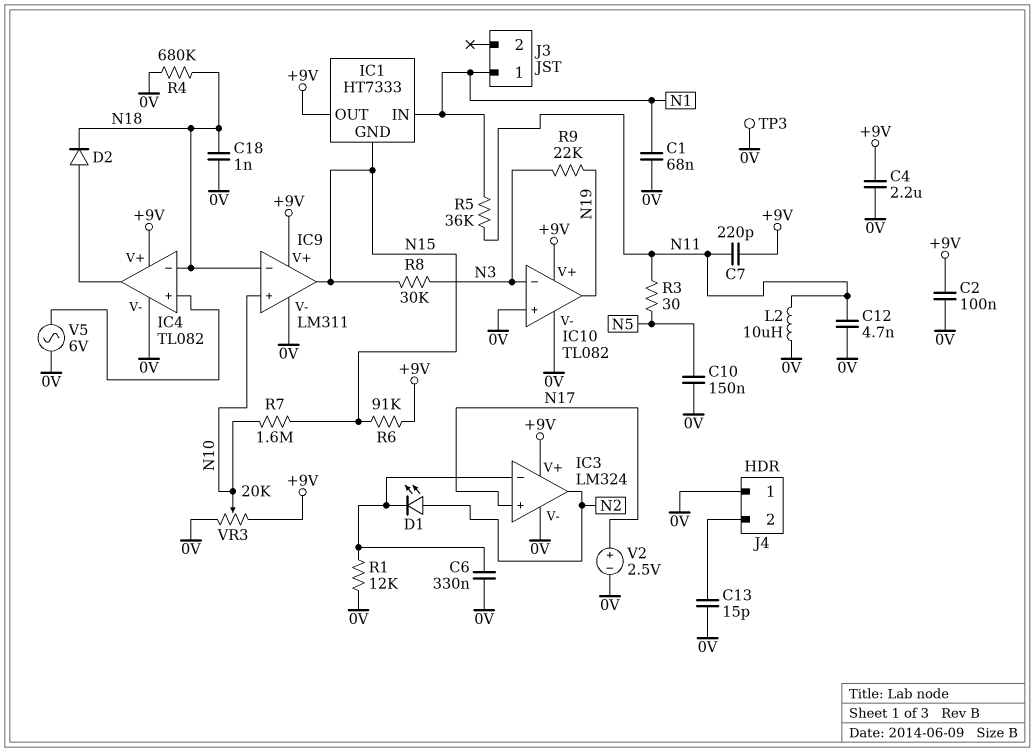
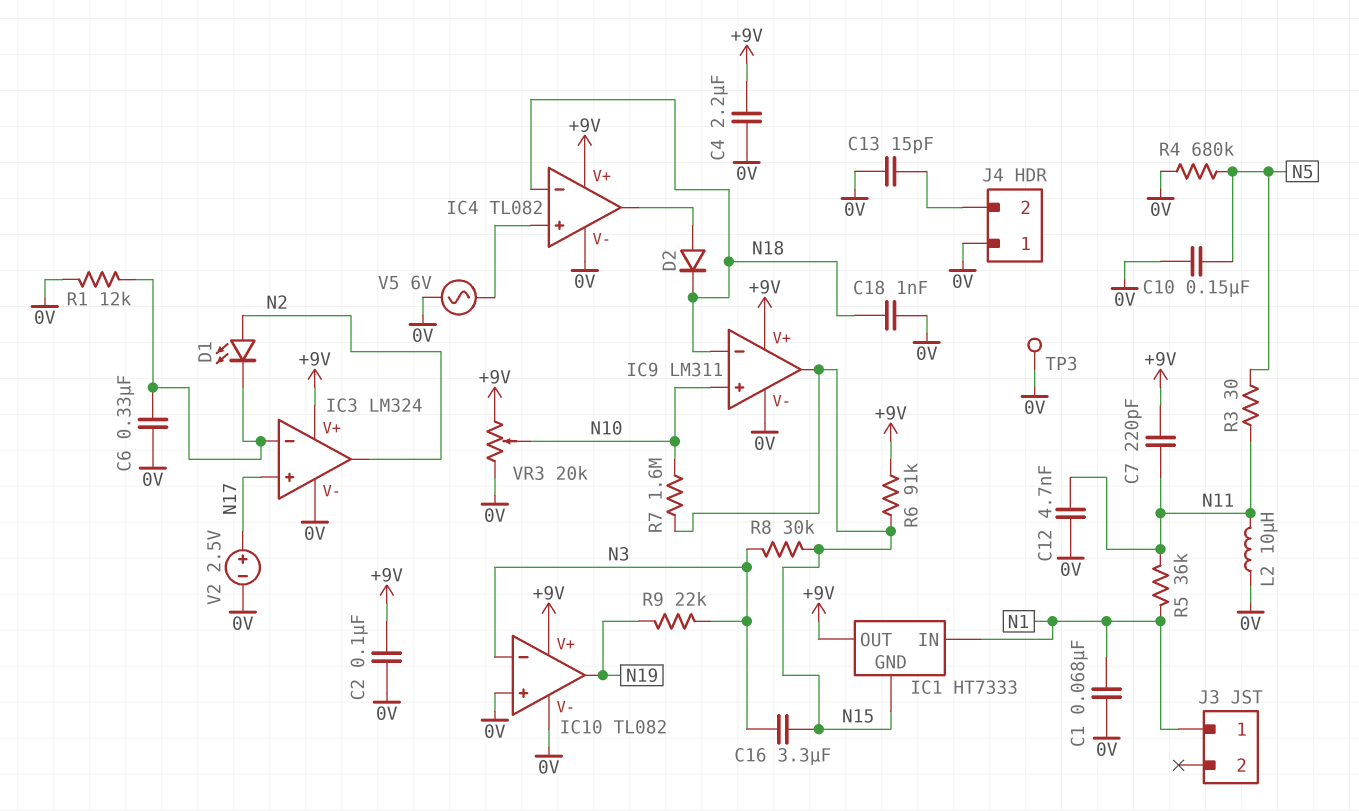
C16: none -> 3.3uF (N3, N15)
R4: 680k (0V, N18) -> 680k (0V, N5)

